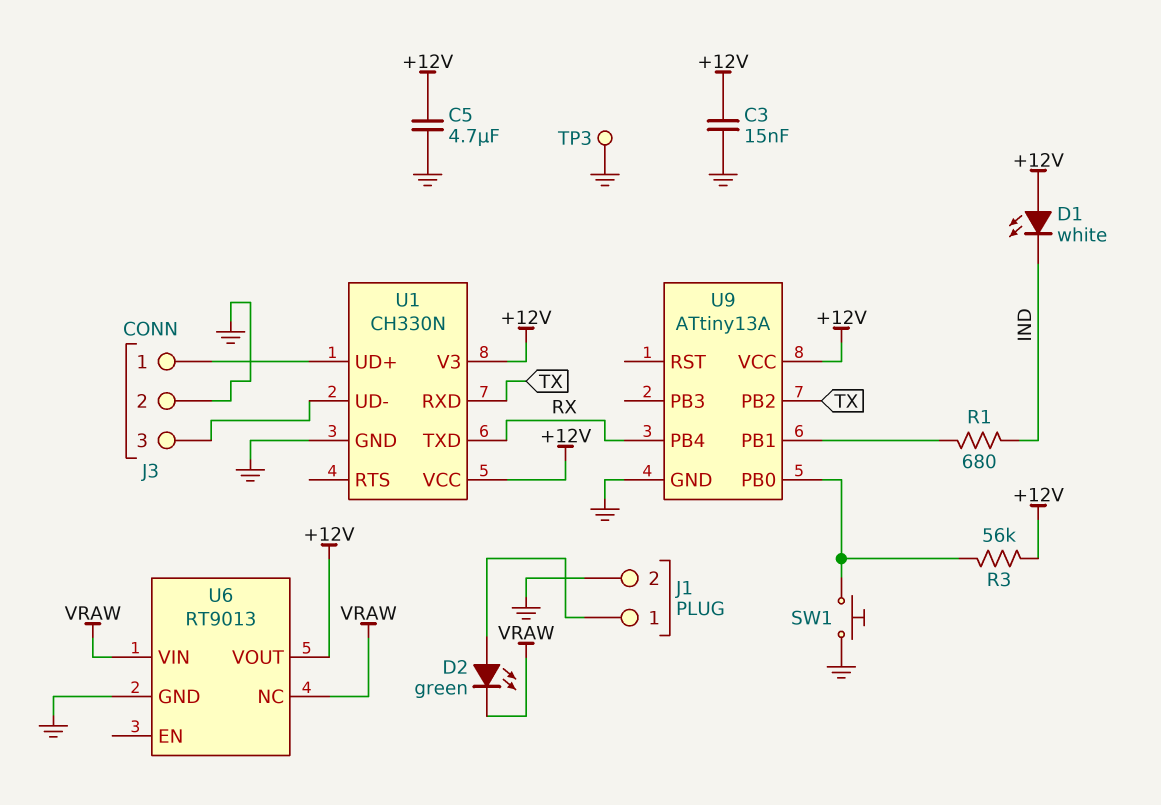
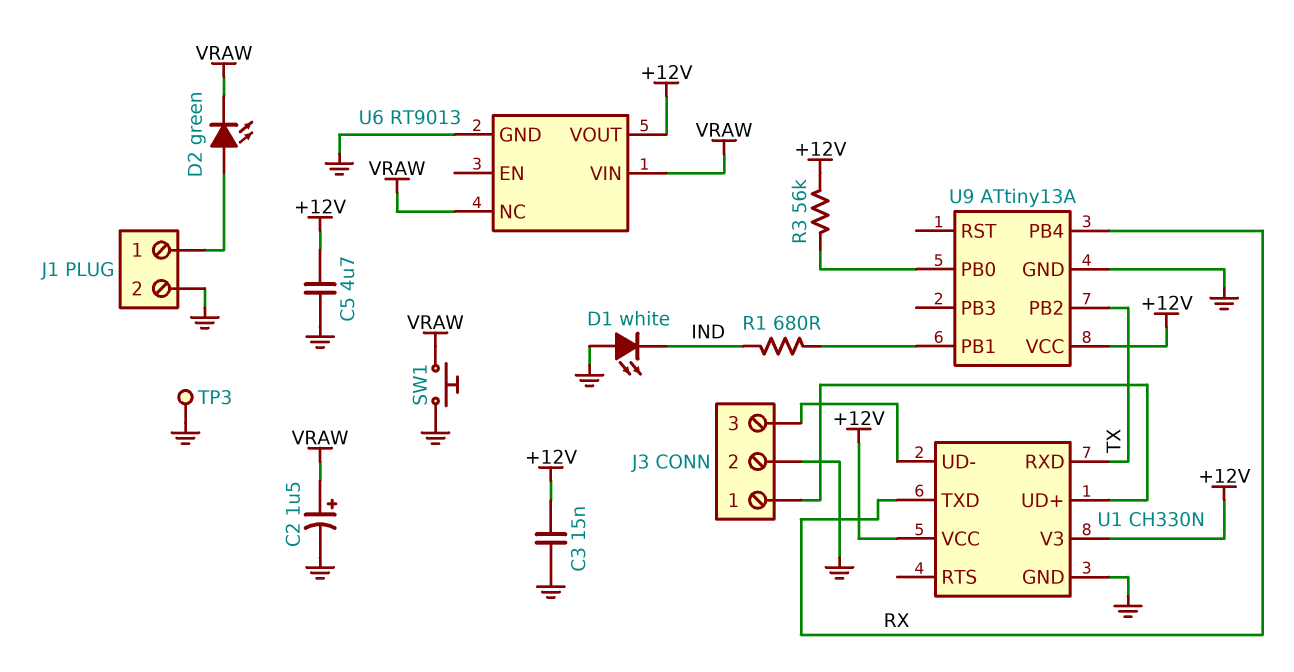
C2: none -> 1.5uF (plus VRAW, minus GND)
D1: LED white (A +12V, K IND) -> LED white (A GND, K IND)
SW1: button (GND, U9/PB0) -> button (GND, VRAW)

